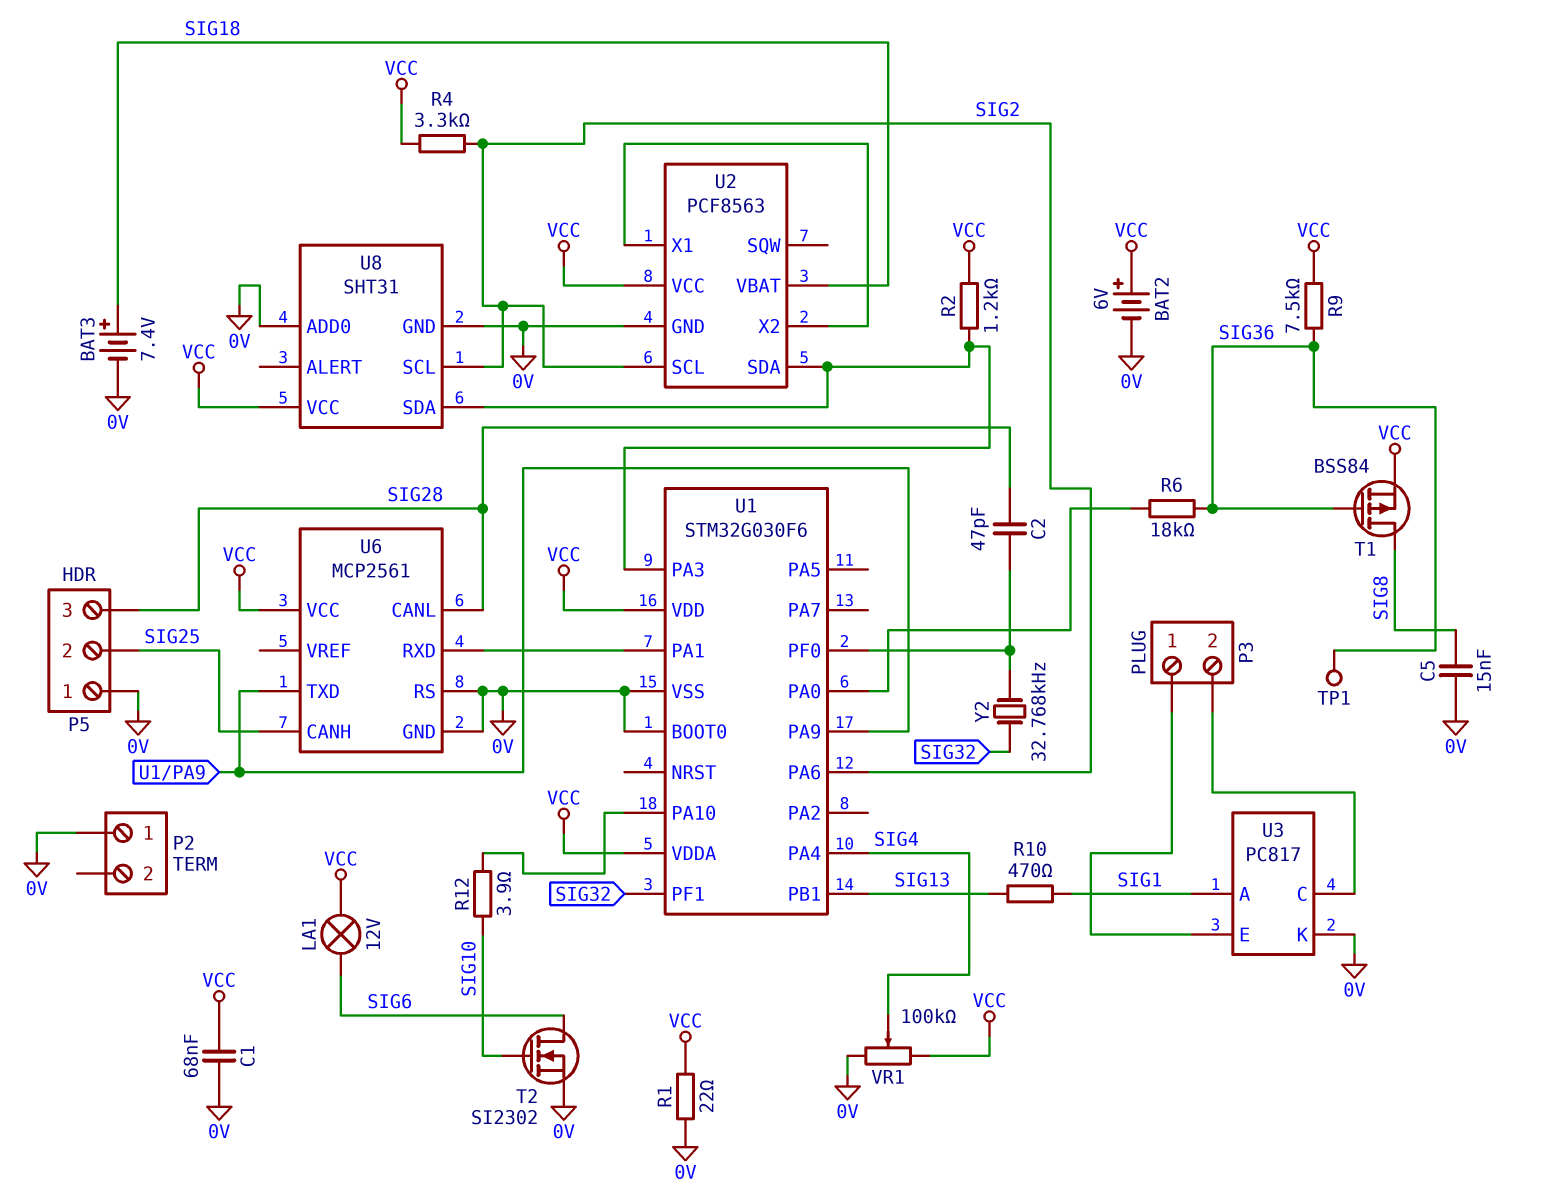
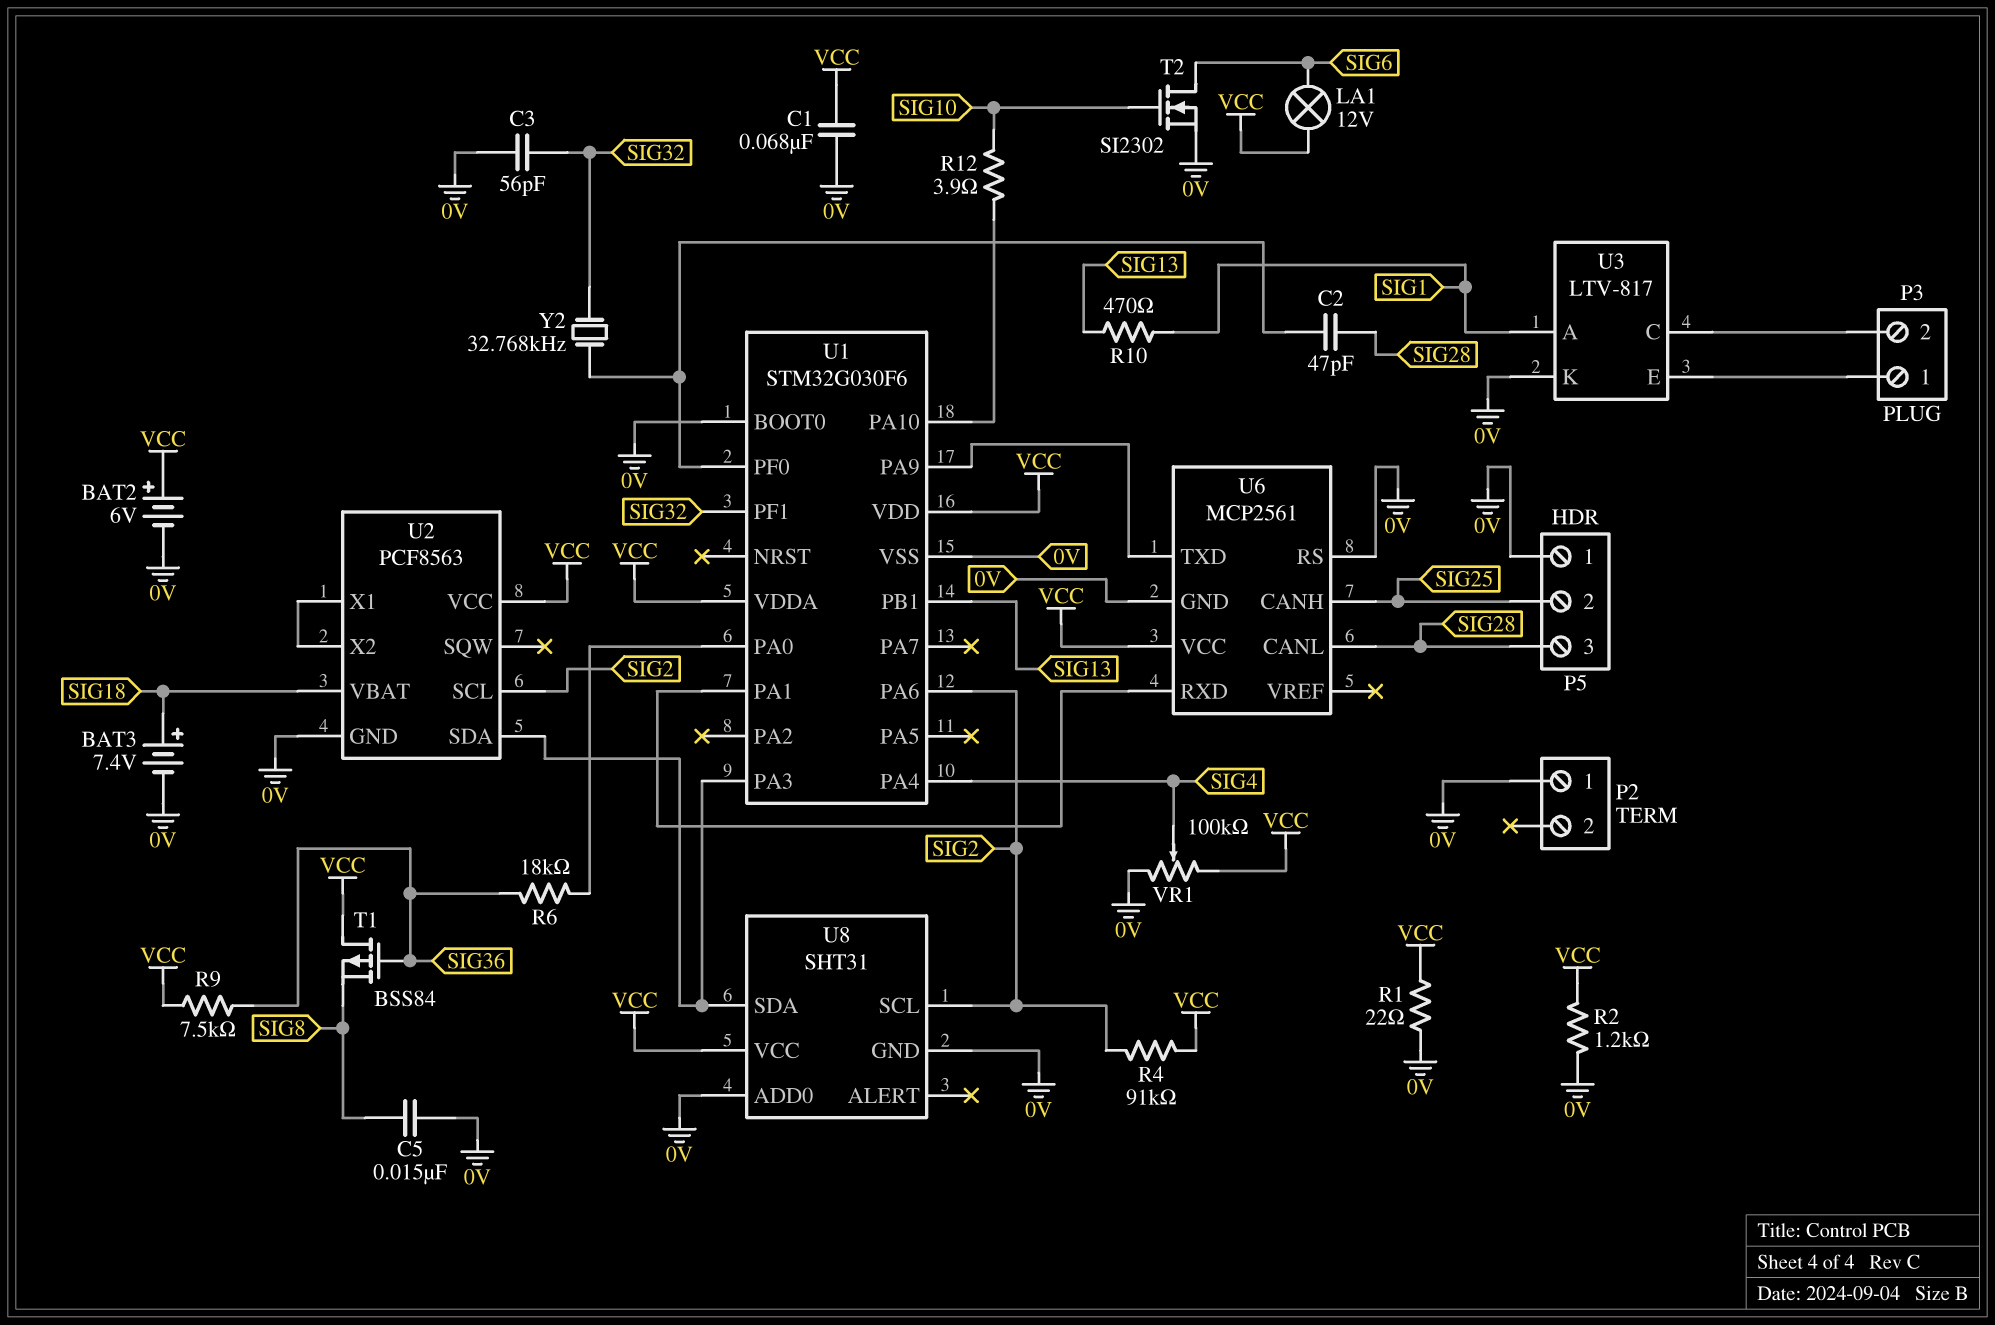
C3: none -> 56pF (0V, SIG32)
R2: 1.2k (U1/PA3, VCC) -> 1.2k (0V, VCC)
R4: 3.3k (SIG2, VCC) -> 91k (SIG2, VCC)
T1: PMOS BSS84 (G SIG36, D SIG8, S VCC) -> PMOS BSS84 (G SIG36, D VCC, S SIG8)
TP1: test point (SIG36) -> none
U3: PC817 -> LTV-817

